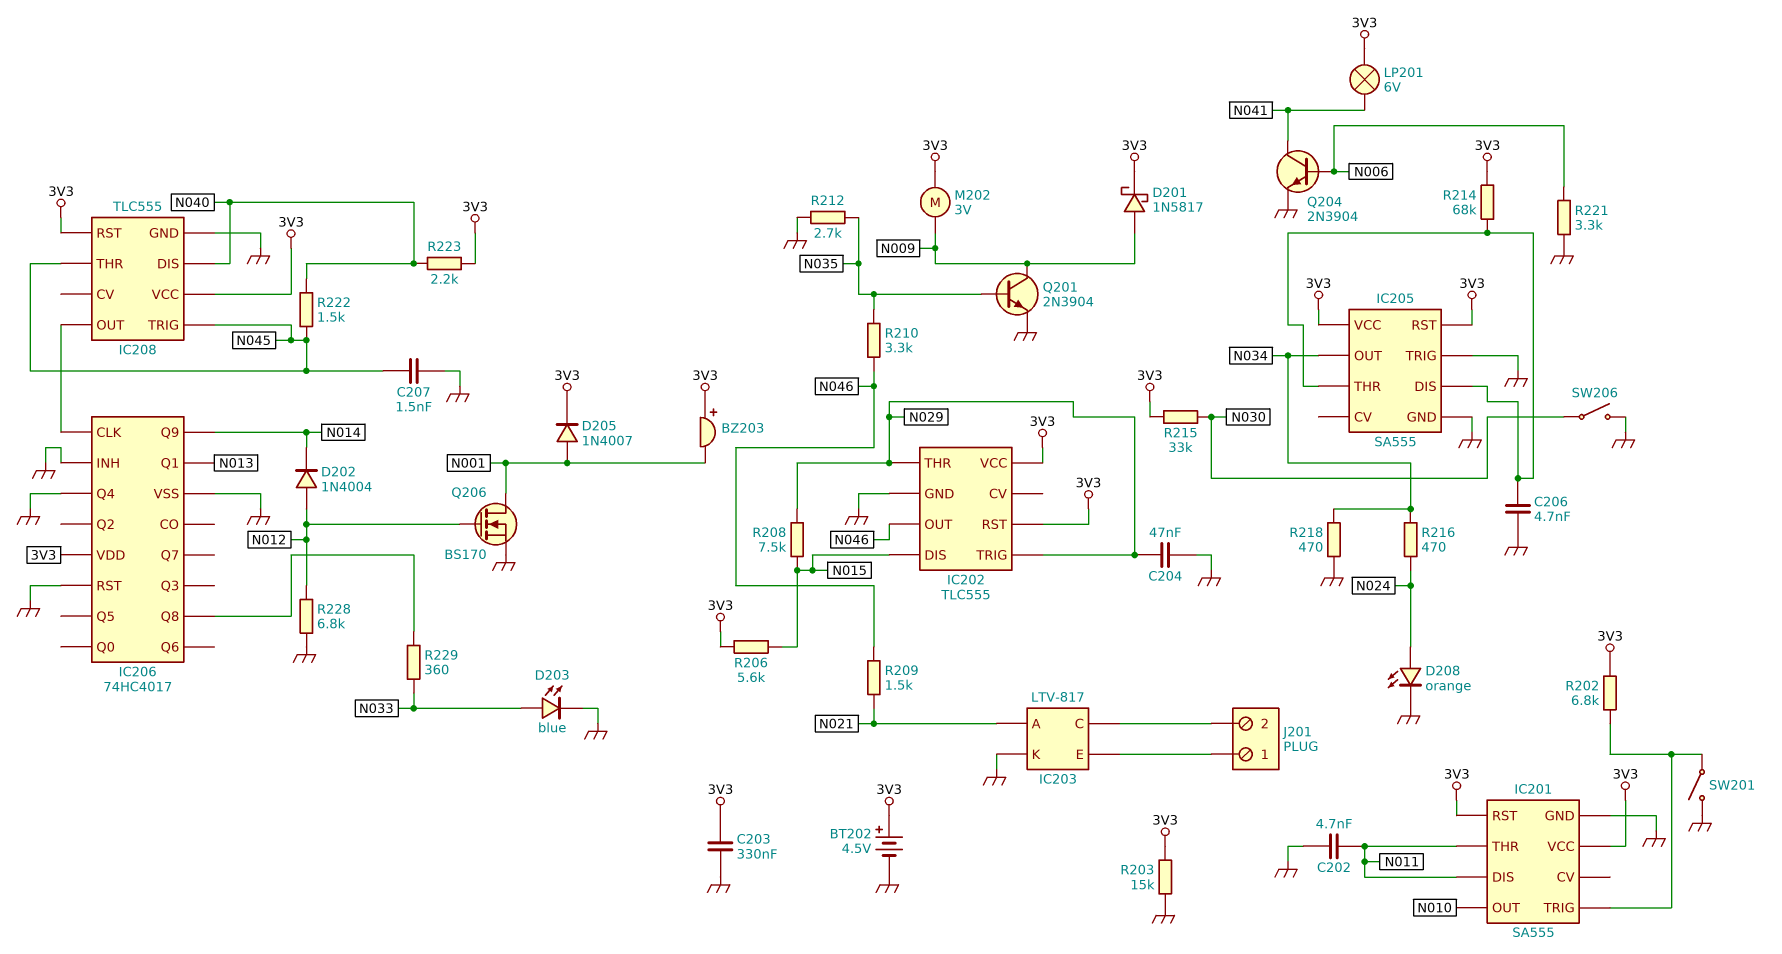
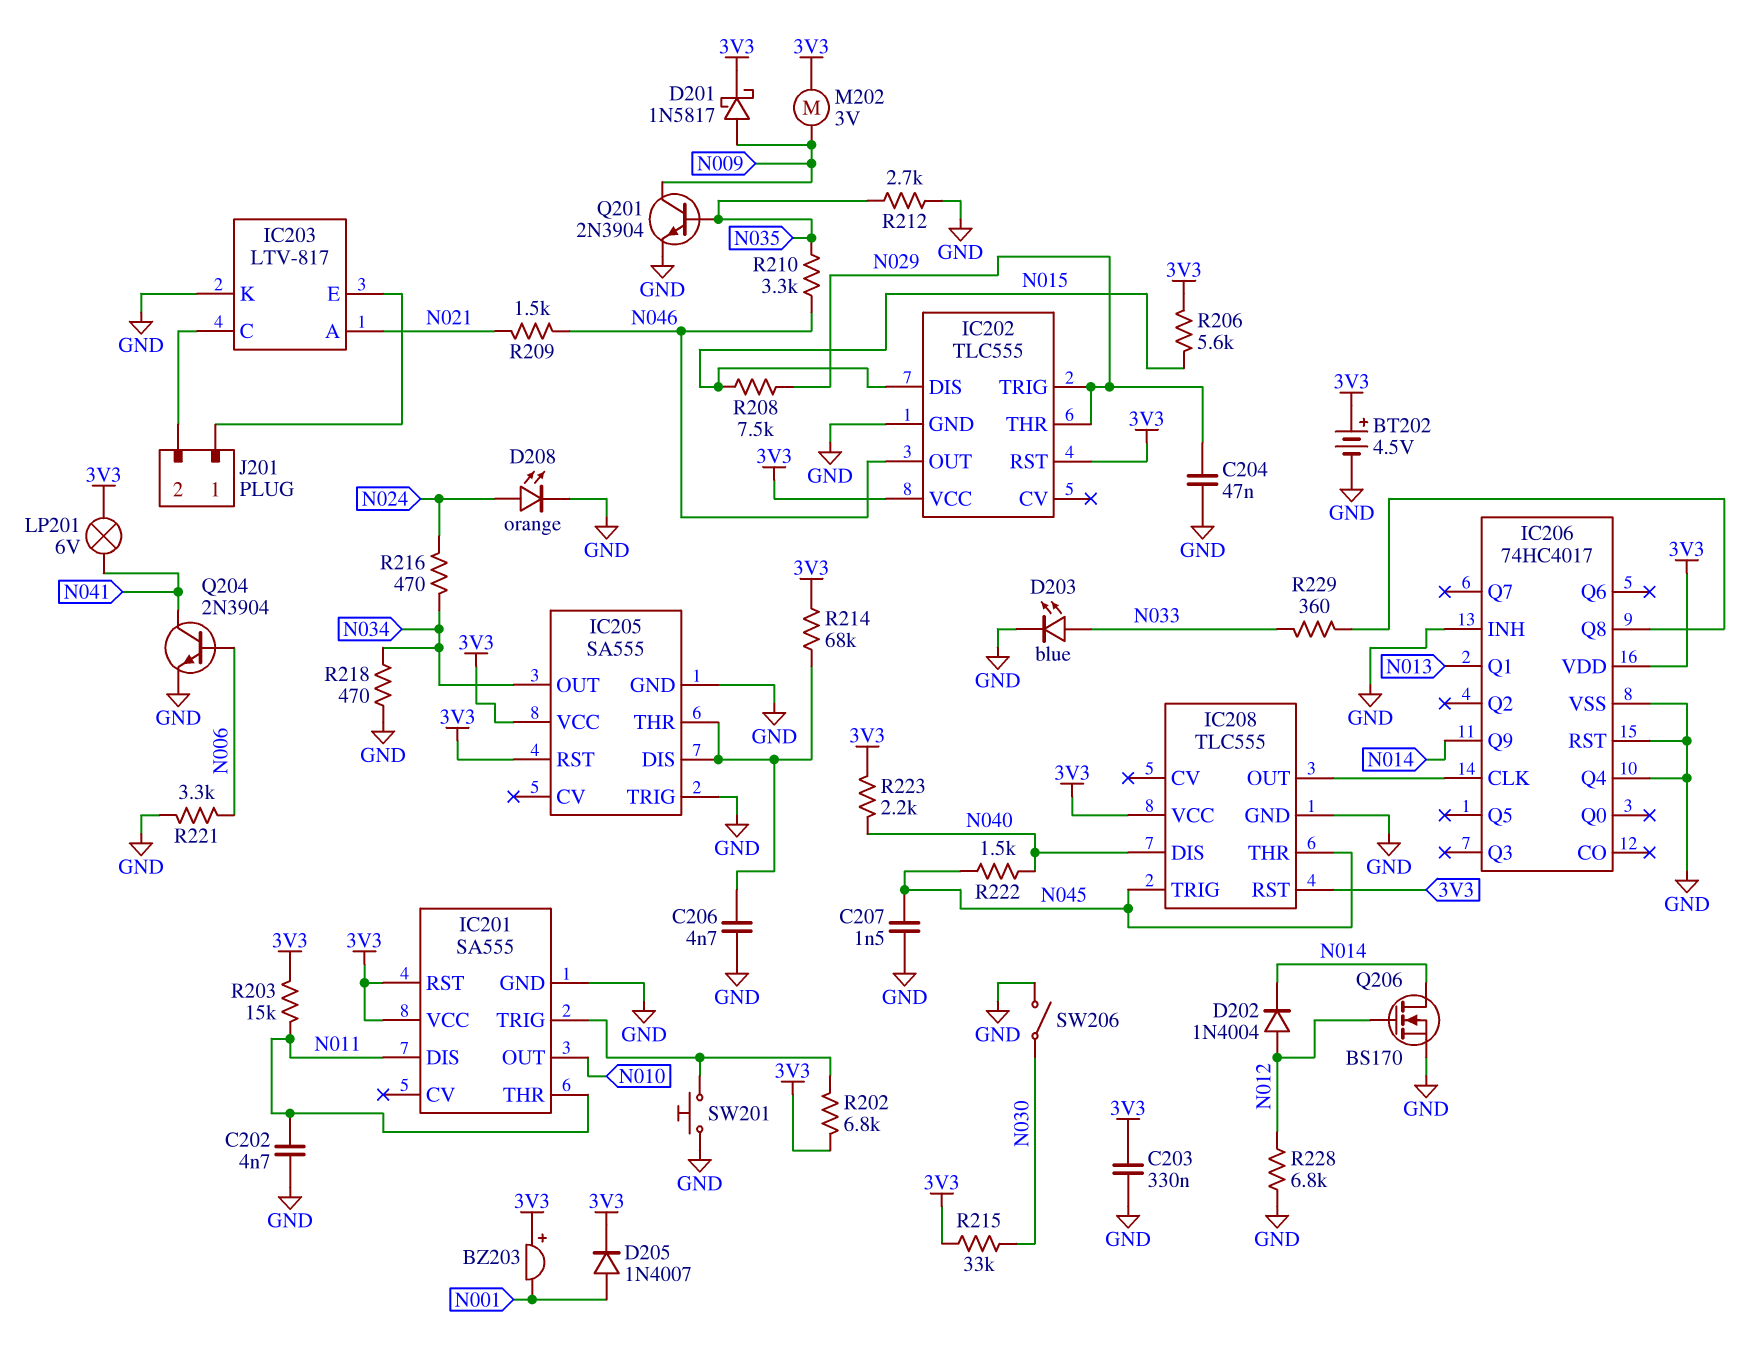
Q206: NMOS BS170 (G N012, D N001, S GND) -> NMOS BS170 (G N012, D N014, S GND)
R203: 15k (3V3, GND) -> 15k (3V3, N011)
SW201: switch (GND, IC201/TRIG) -> button (GND, IC201/TRIG)

